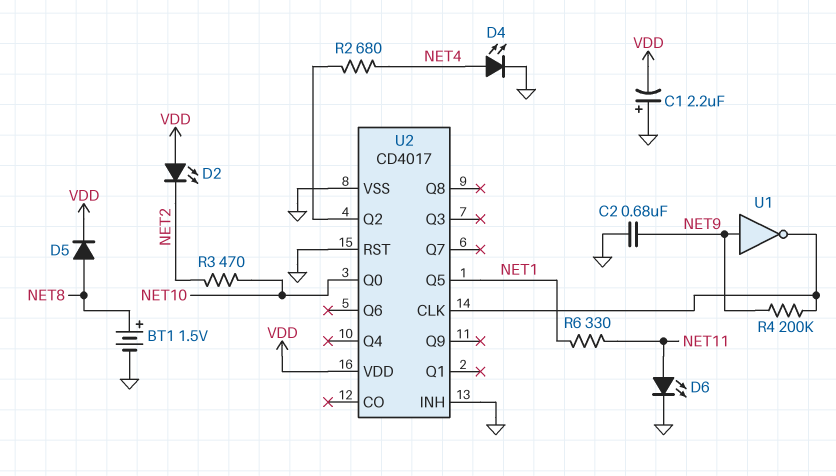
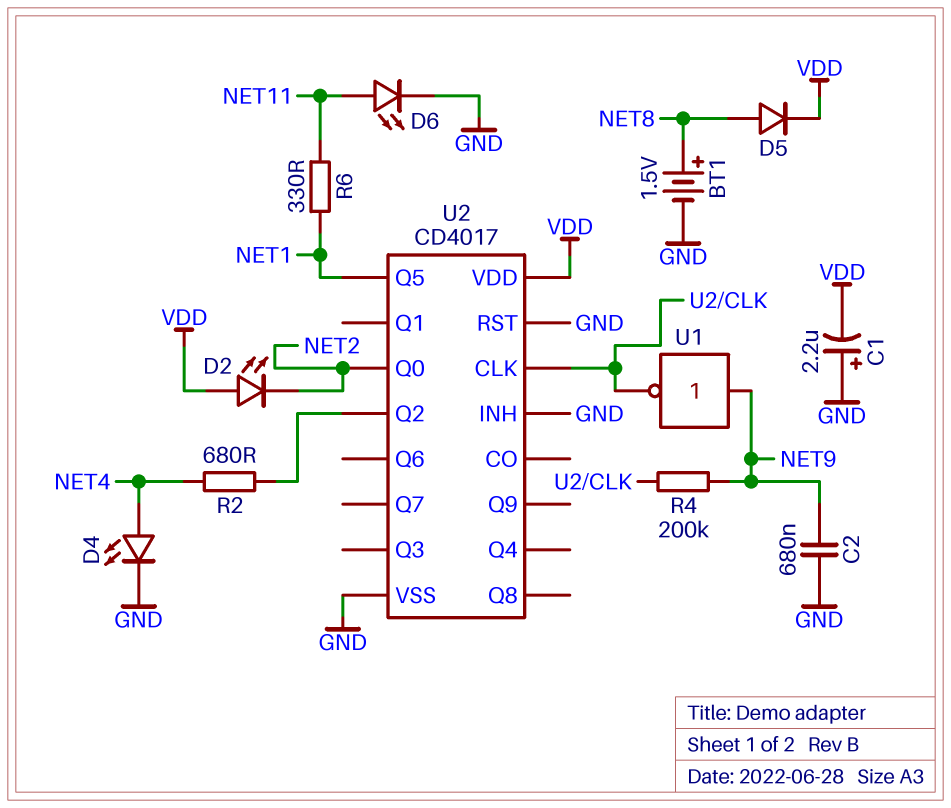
R3: 470 (NET2, NET10) -> none
U2 pin Q0: NET10 -> NET2

